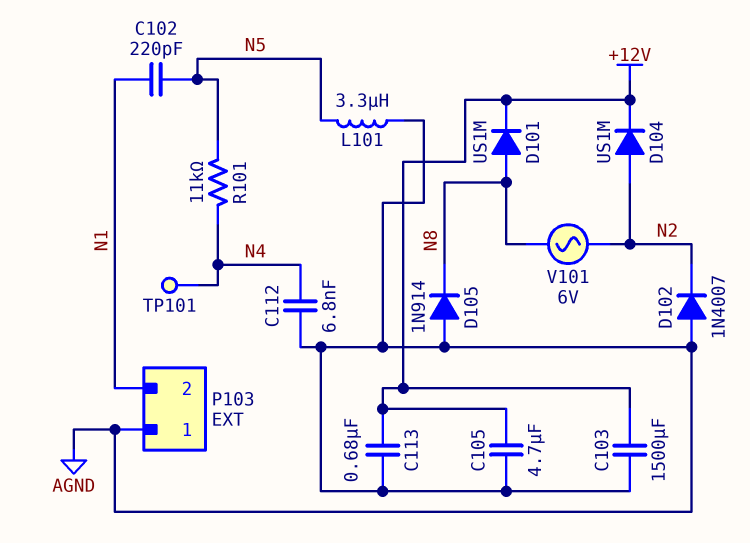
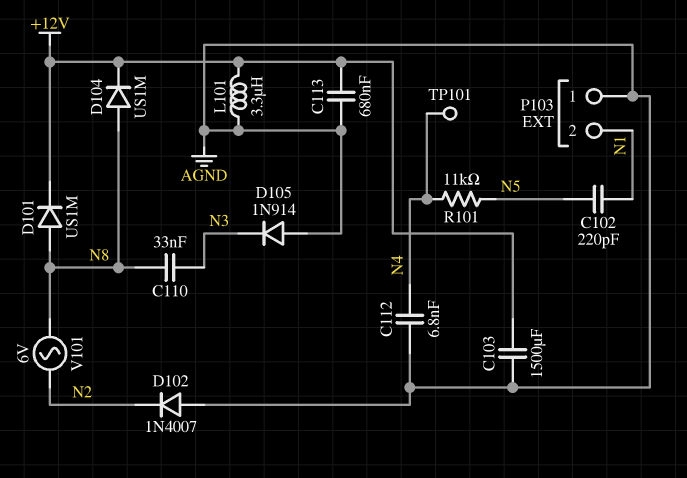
C105: 4.7uF (+12V, AGND) -> none
C110: none -> 33nF (N3, N8)
D104: diode US1M (A N2, K +12V) -> diode US1M (A N8, K +12V)
D105: diode 1N914 (A AGND, K N8) -> diode 1N914 (A AGND, K N3)
L101: 3.3uH (AGND, N5) -> 3.3uH (+12V, AGND)

